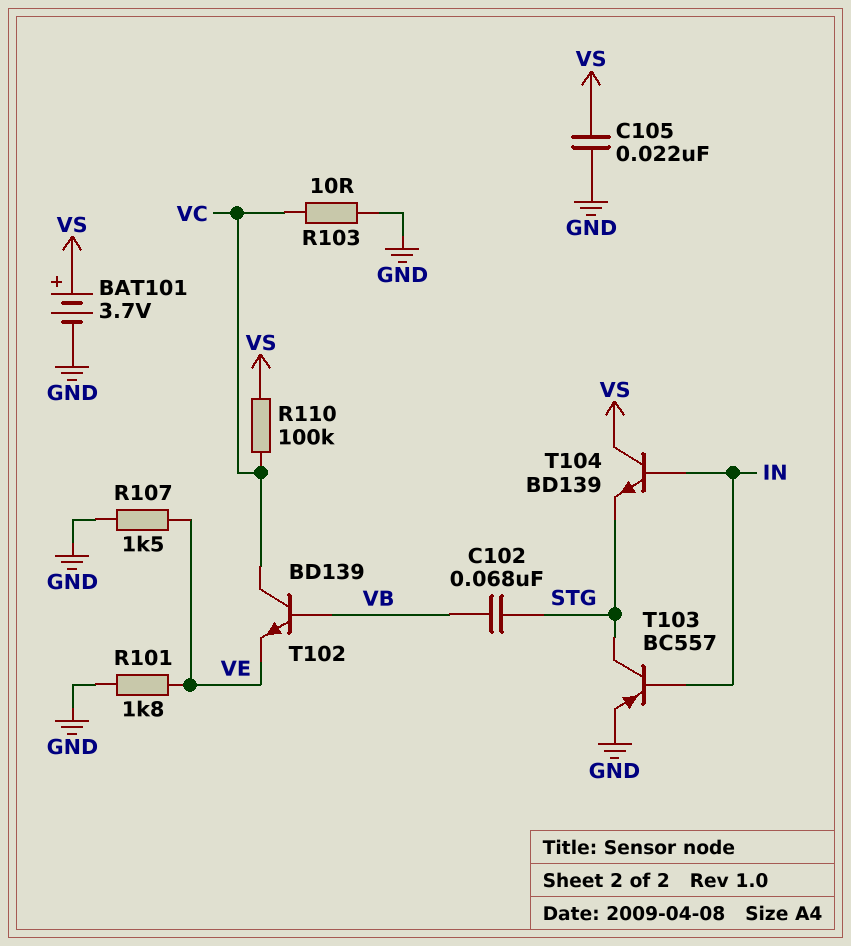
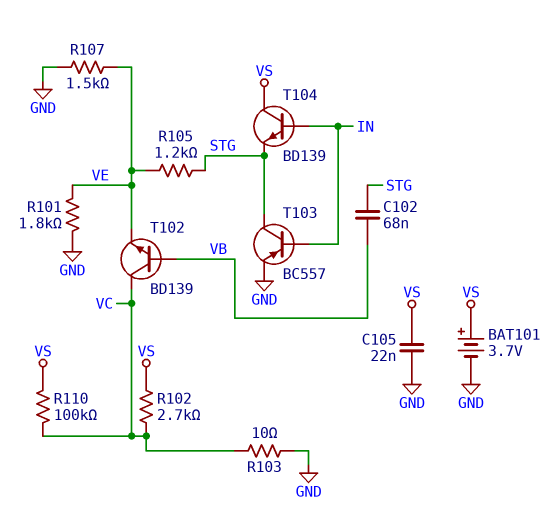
R102: none -> 2.7k (VC, VS)
R105: none -> 1.2k (STG, VE)

